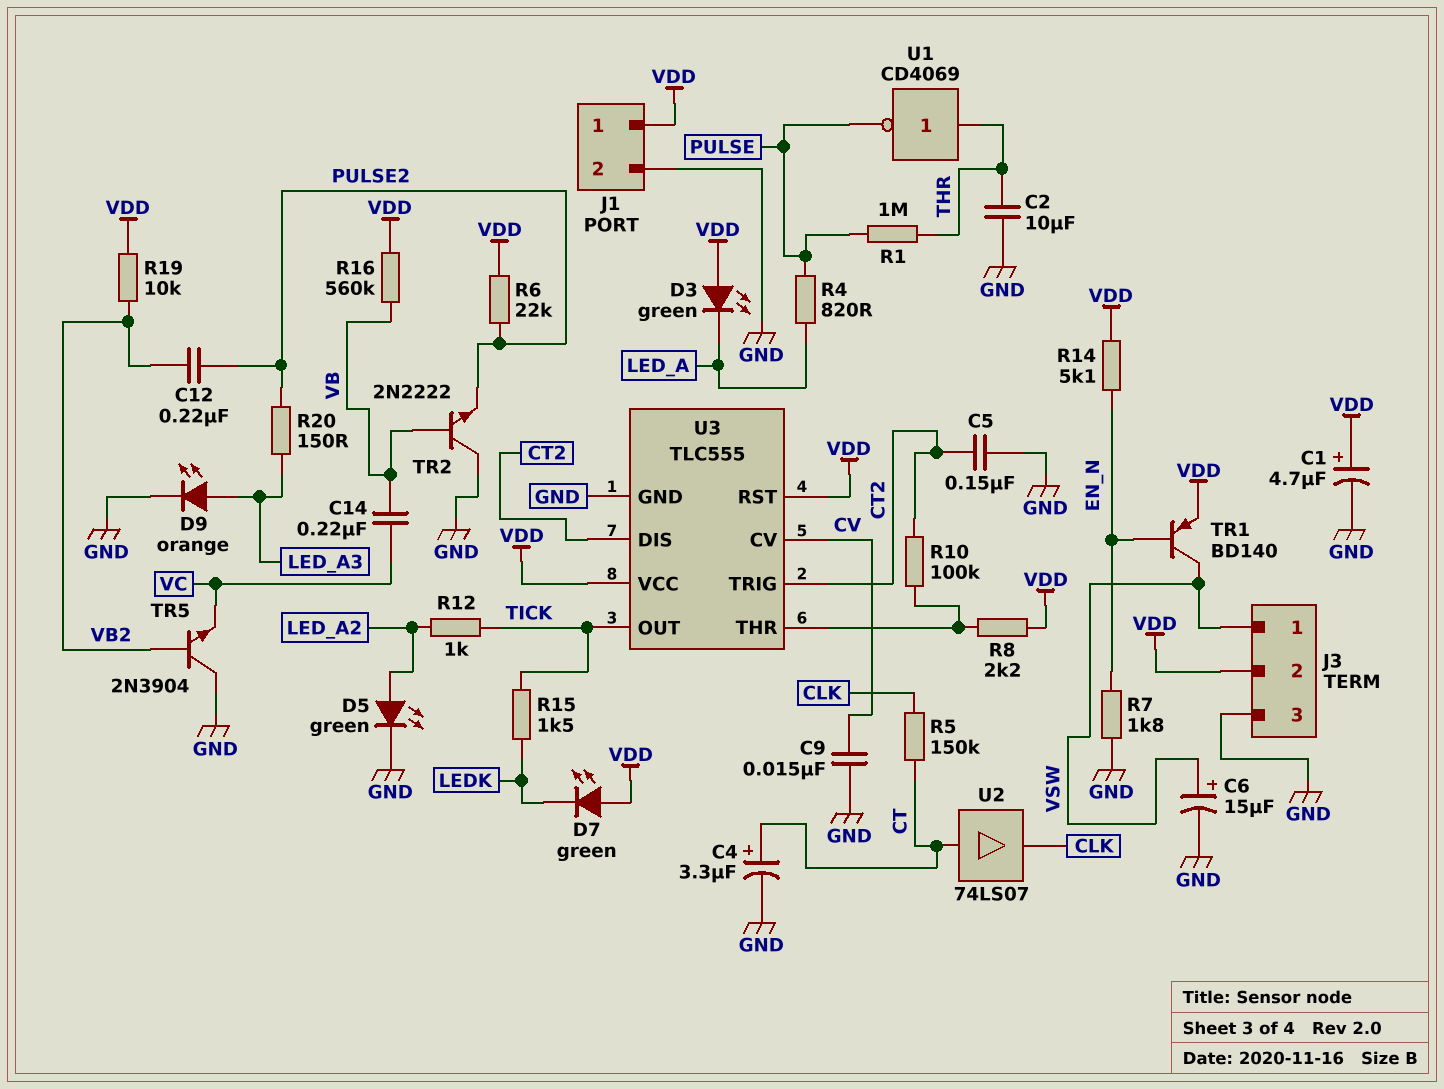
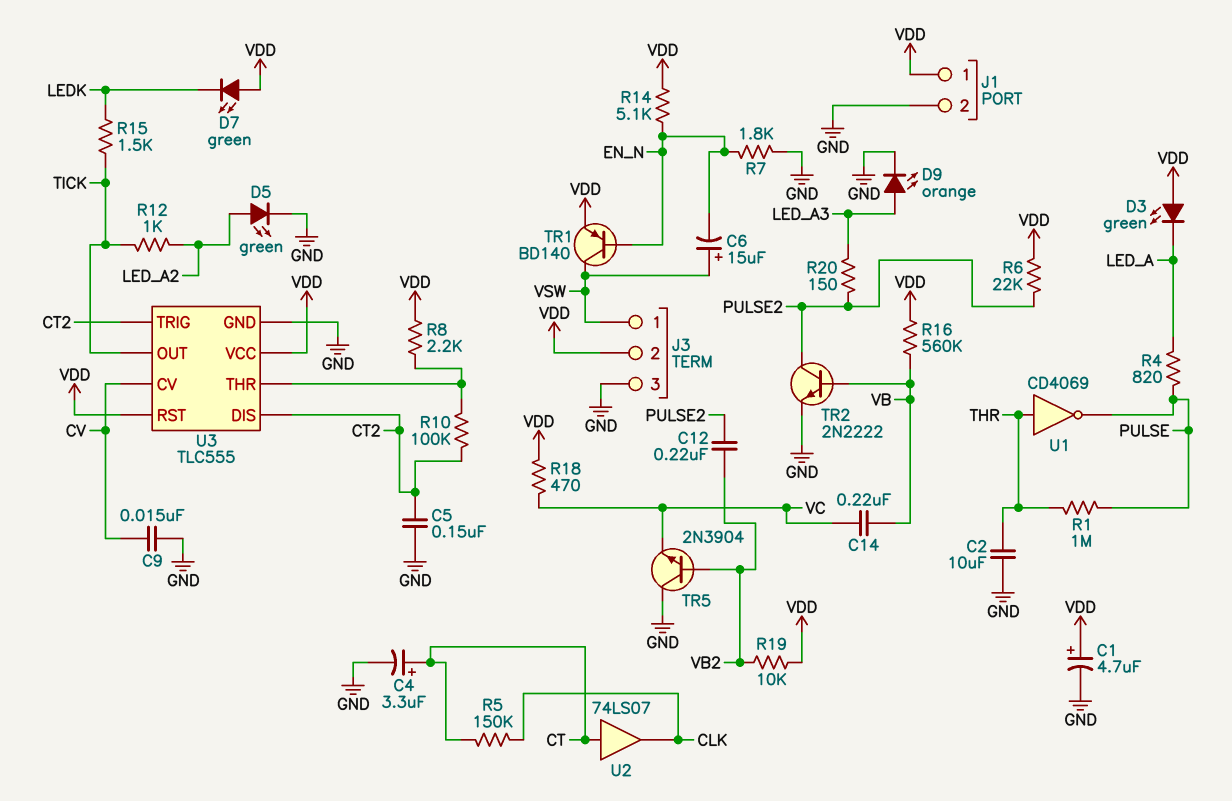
C6: 15uF (plus VSW, minus GND) -> 15uF (plus VSW, minus EN_N)
R18: none -> 470 (VC, VDD)
TR2: NPN 2N2222 (B VB, C GND, E PULSE2) -> NPN 2N2222 (B VB, C PULSE2, E GND)

